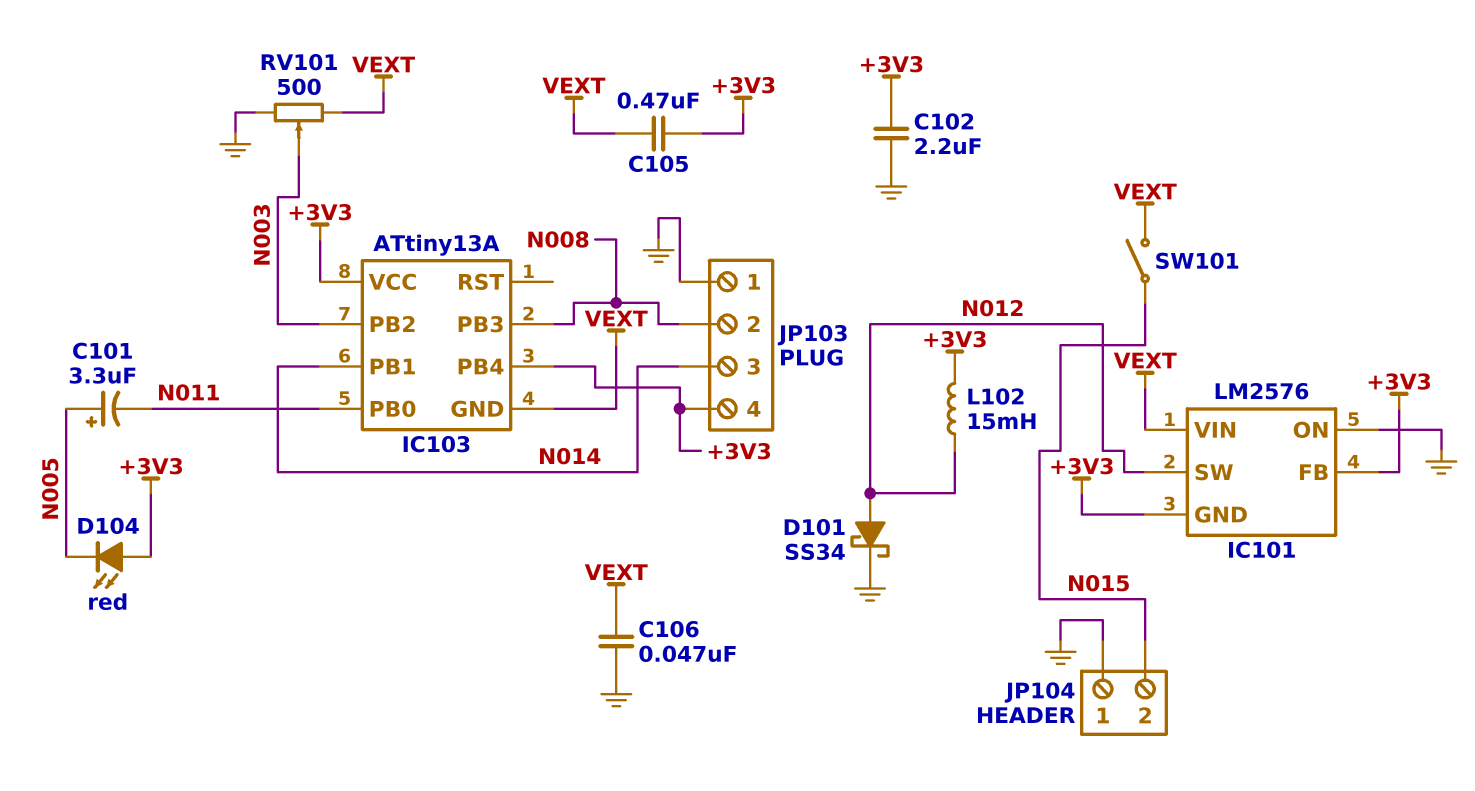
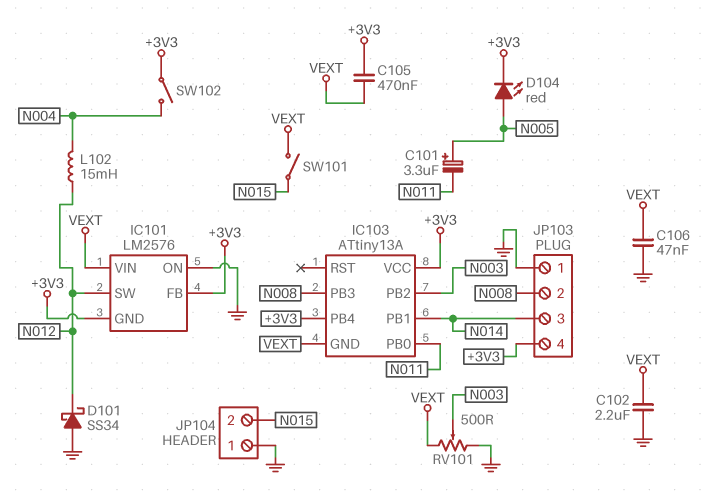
C102: 2.2uF (+3V3, GND) -> 2.2uF (GND, VEXT)
D101: schottky SS34 (A N012, K GND) -> schottky SS34 (A GND, K N012)
D104: LED red (A +3V3, K N005) -> LED red (A N005, K +3V3)
L102: 15mH (+3V3, N012) -> 15mH (N004, N012)
SW102: none -> switch (+3V3, N004)

